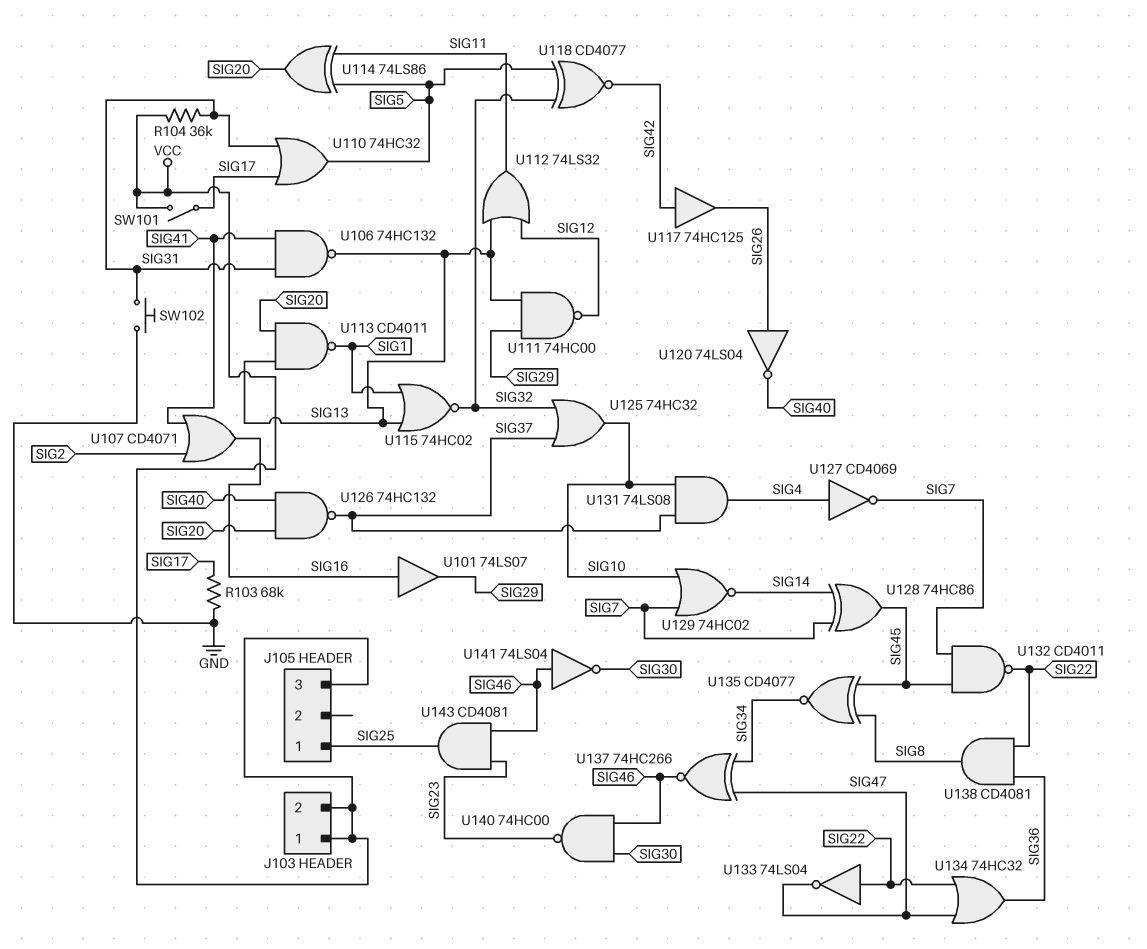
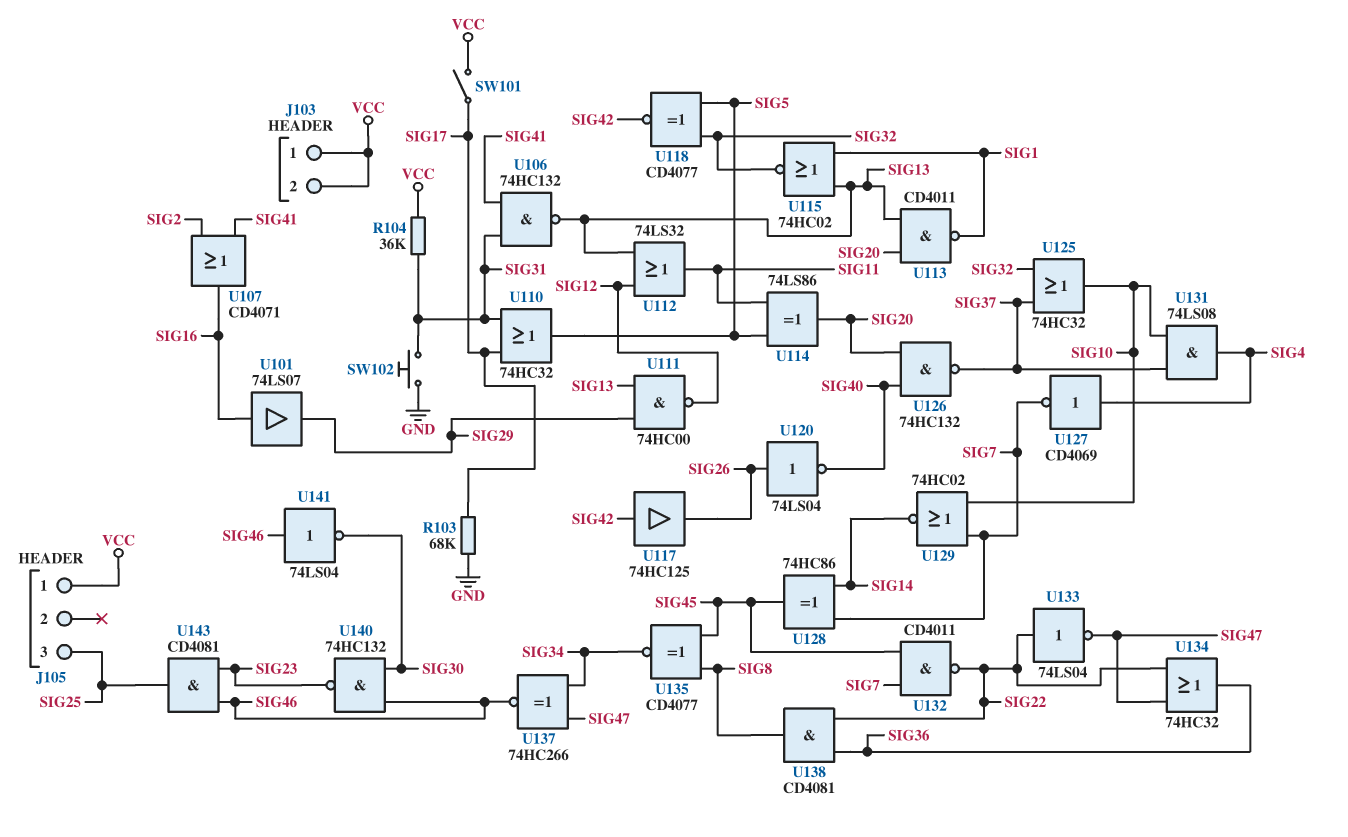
J105 pin 1: SIG25 -> VCC
J105 pin 3: VCC -> SIG25
U140: NAND 74HC00 (in SIG30, in SIG46, out SIG23) -> NAND 74HC132 (in SIG30, in SIG46, out SIG23)

